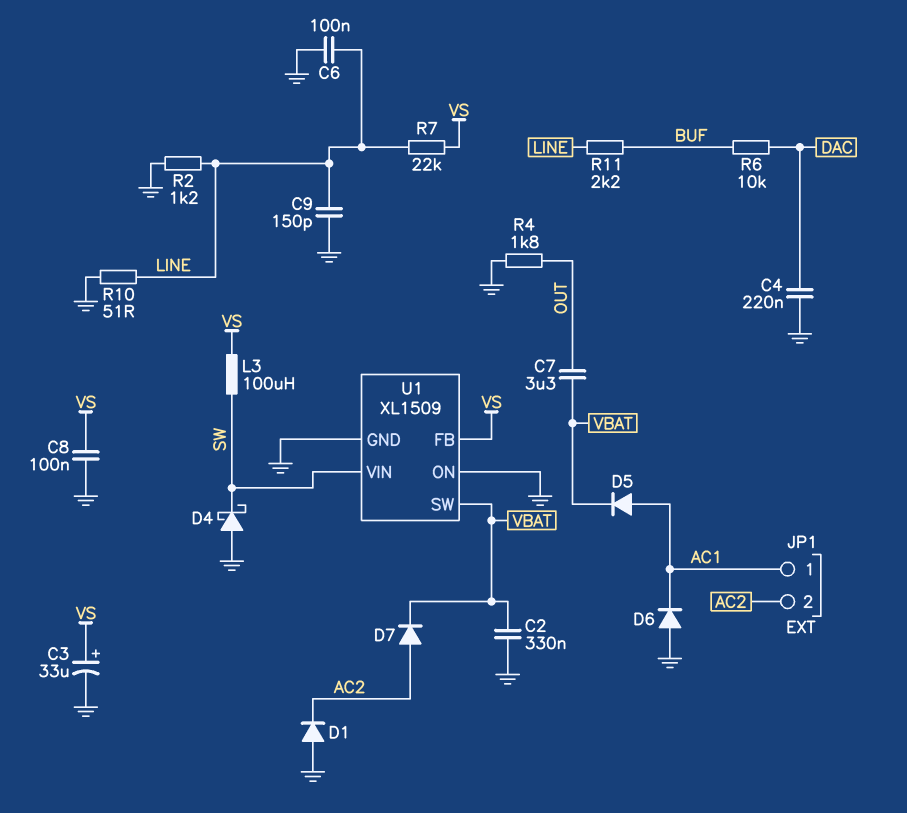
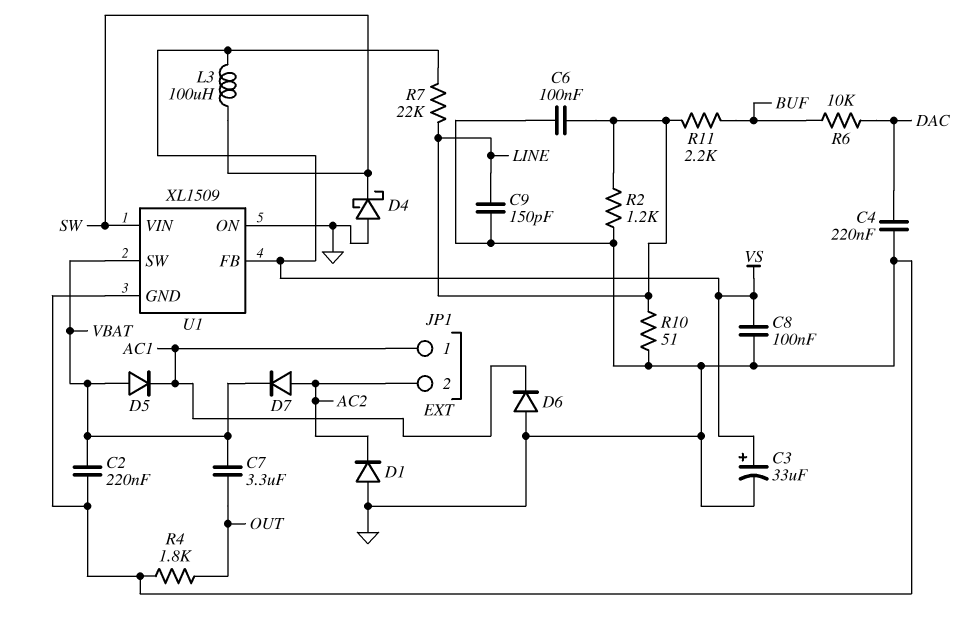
C2: 330nF (GND, VBAT) -> 220nF (GND, VBAT)
D5: diode (A AC1, K VBAT) -> diode (A VBAT, K AC1)

